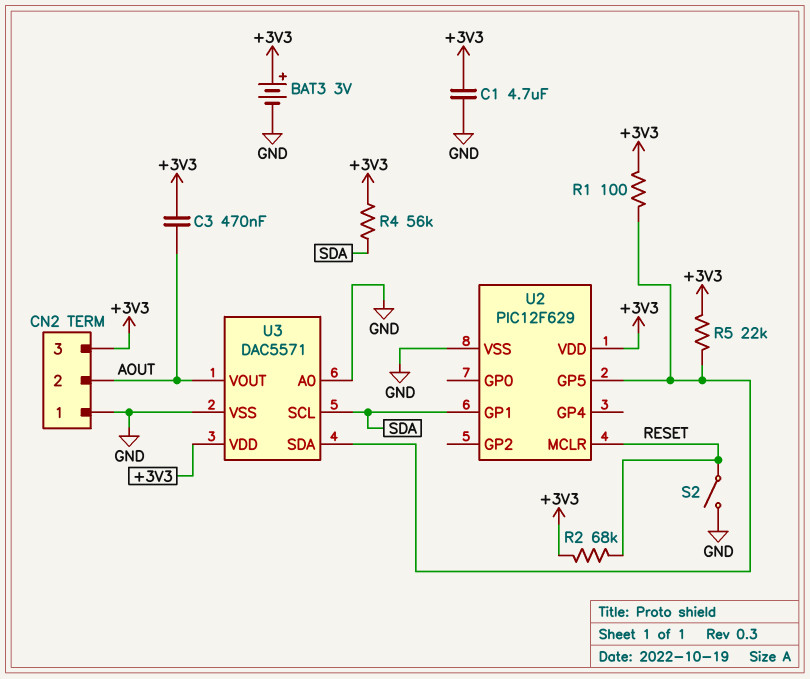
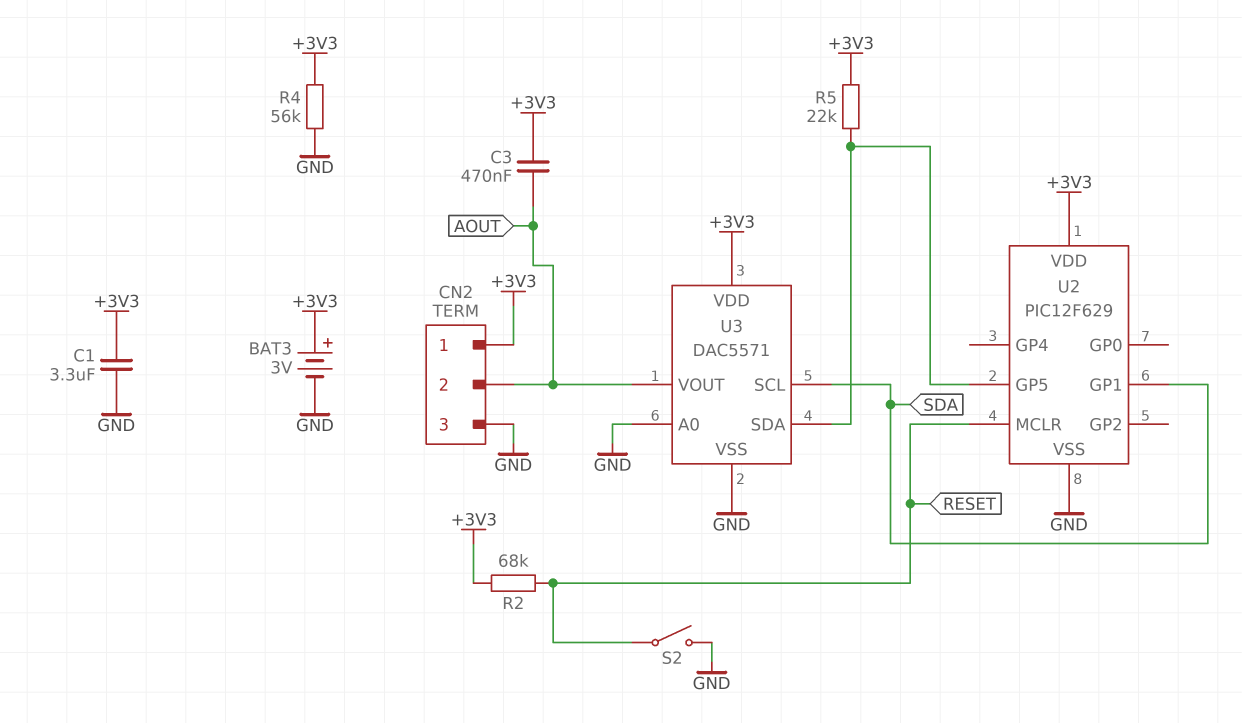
C1: 4.7uF (+3V3, GND) -> 3.3uF (+3V3, GND)
CN2 pin 1: GND -> +3V3
CN2 pin 3: +3V3 -> GND
R1: 100 (+3V3, U2/GP5) -> none
R4: 56k (+3V3, SDA) -> 56k (+3V3, GND)

